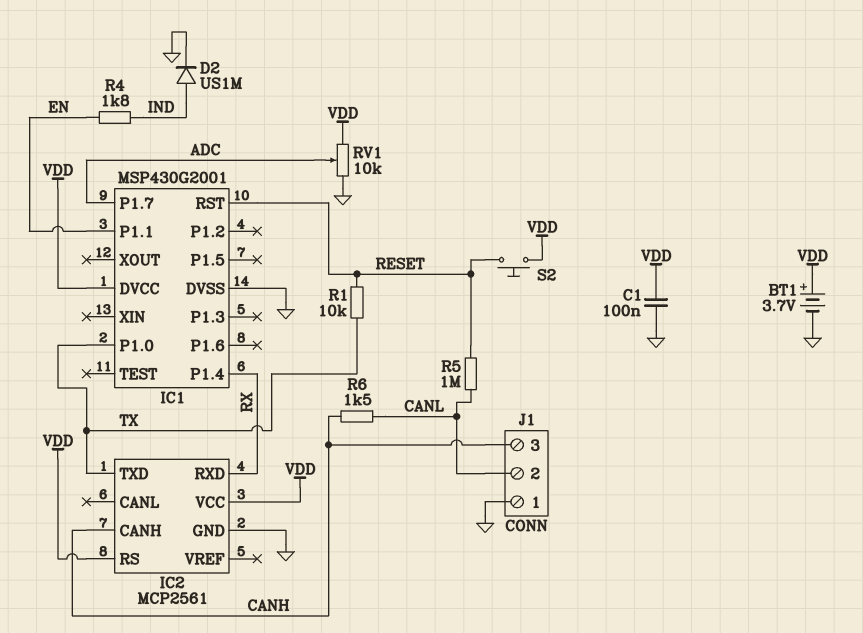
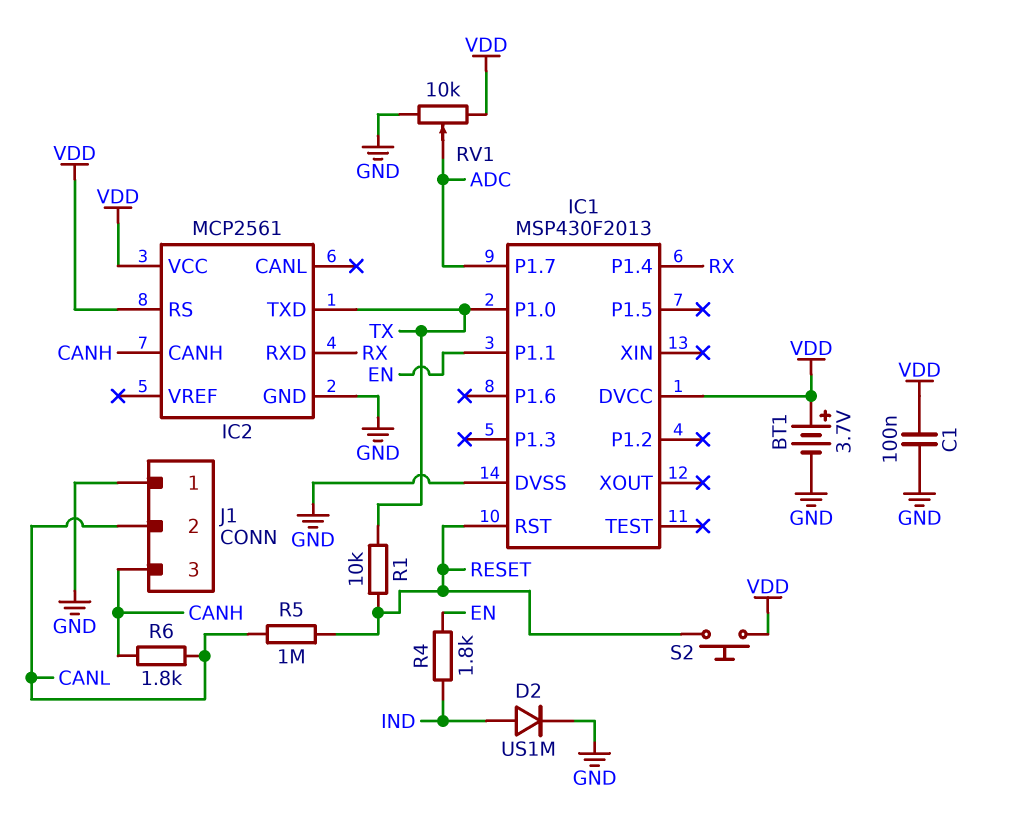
IC1: MSP430G2001 -> MSP430F2013
R6: 1.5k (CANH, CANL) -> 1.8k (CANH, CANL)

